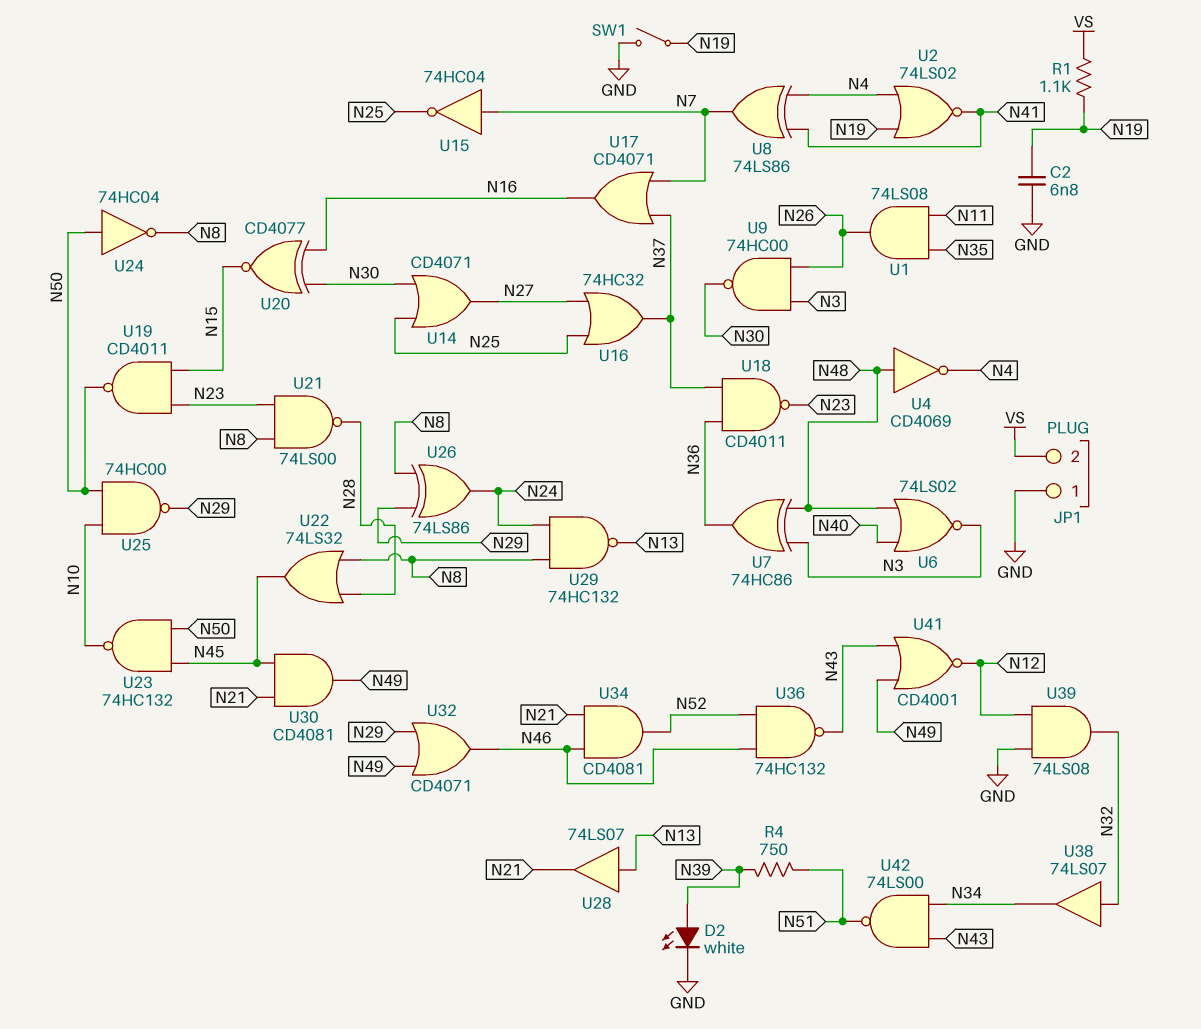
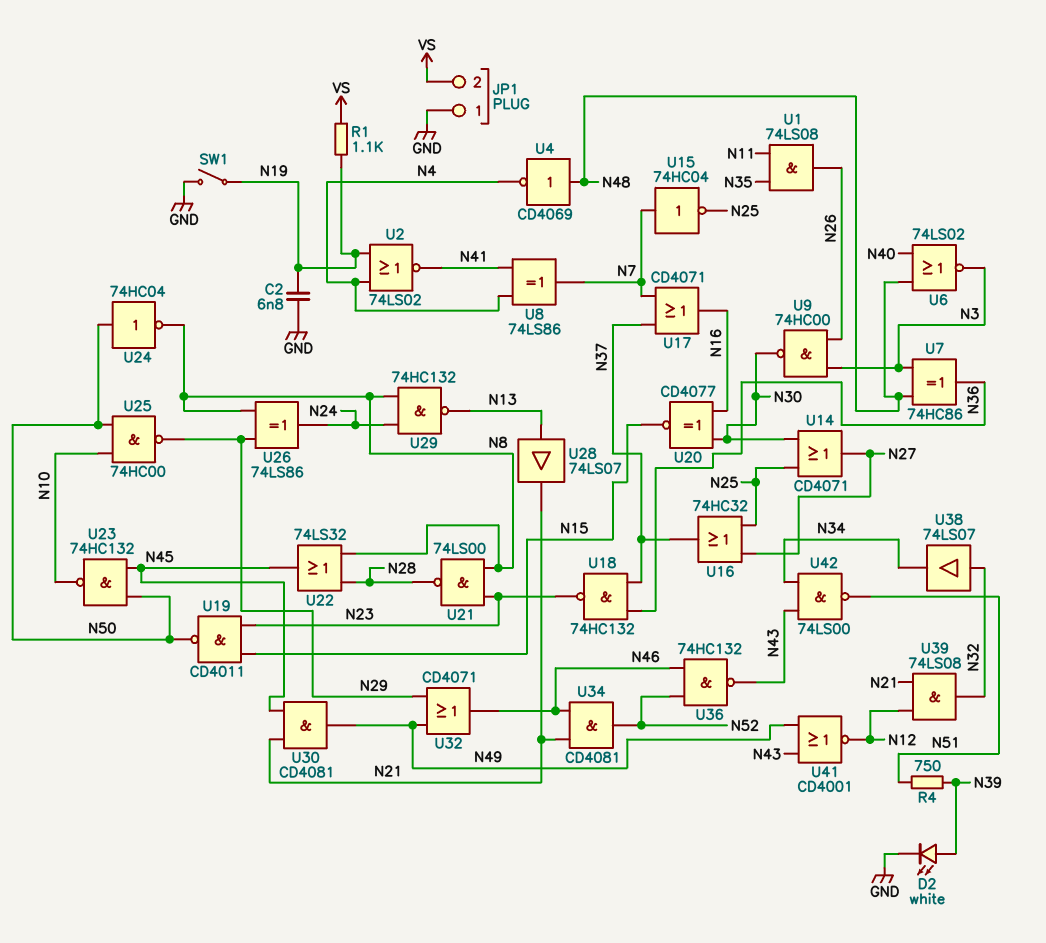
U18: NAND CD4011 (in N36, in N37, out N23) -> NAND 74HC132 (in N36, in N37, out N23)
U39: AND 74LS08 (in GND, in N12, out N32) -> AND 74LS08 (in N12, in N21, out N32)

